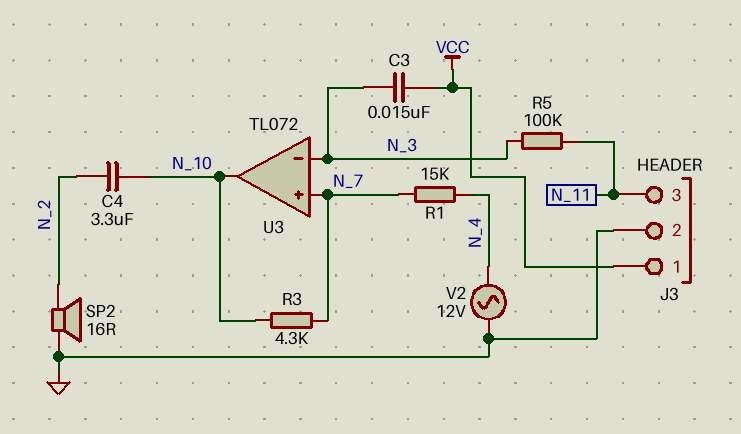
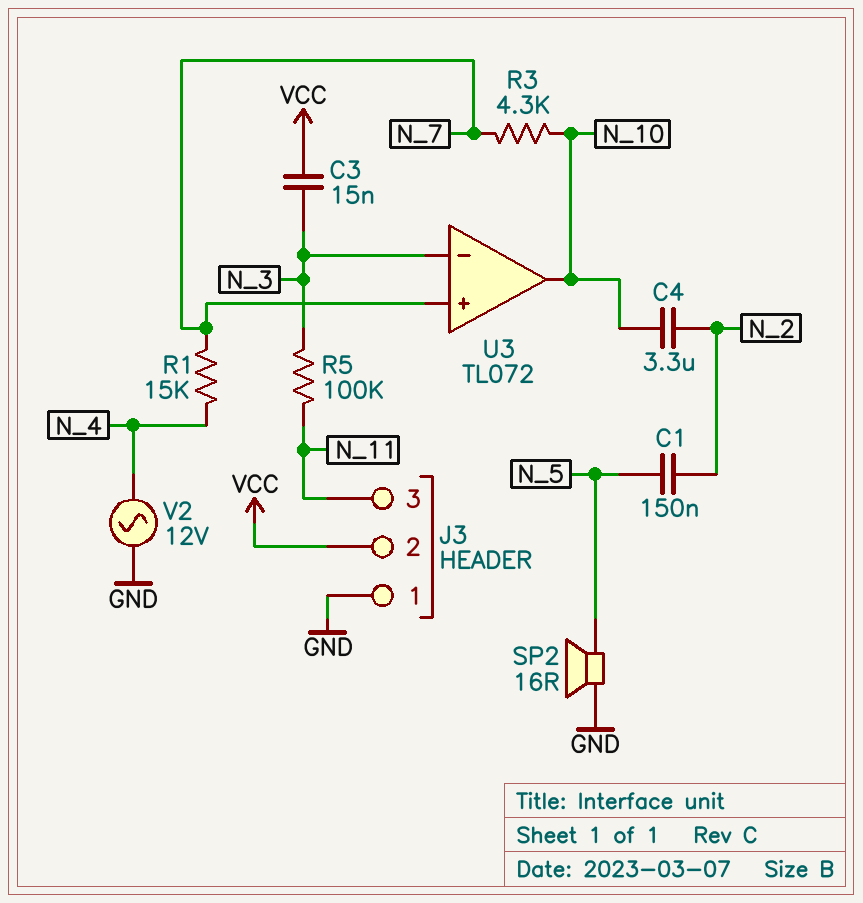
C1: none -> 150nF (N_2, N_5)
J3 pin 1: VCC -> GND
J3 pin 2: GND -> VCC
SP2: speaker 16R (GND, N_2) -> speaker 16R (GND, N_5)

